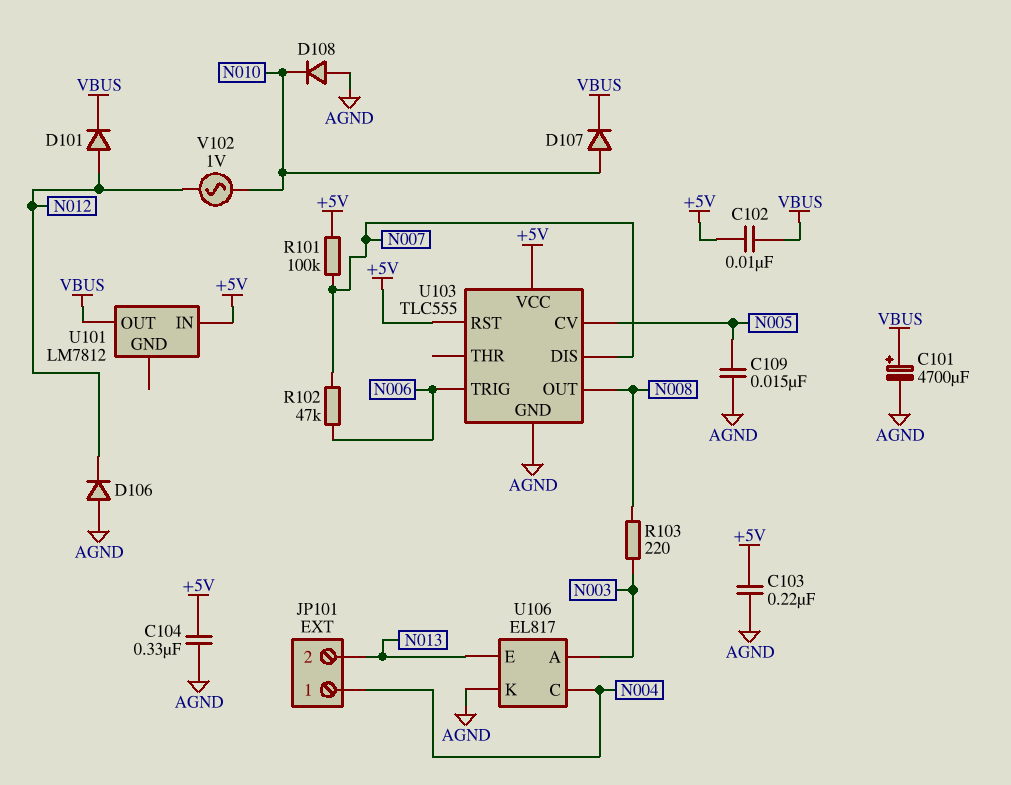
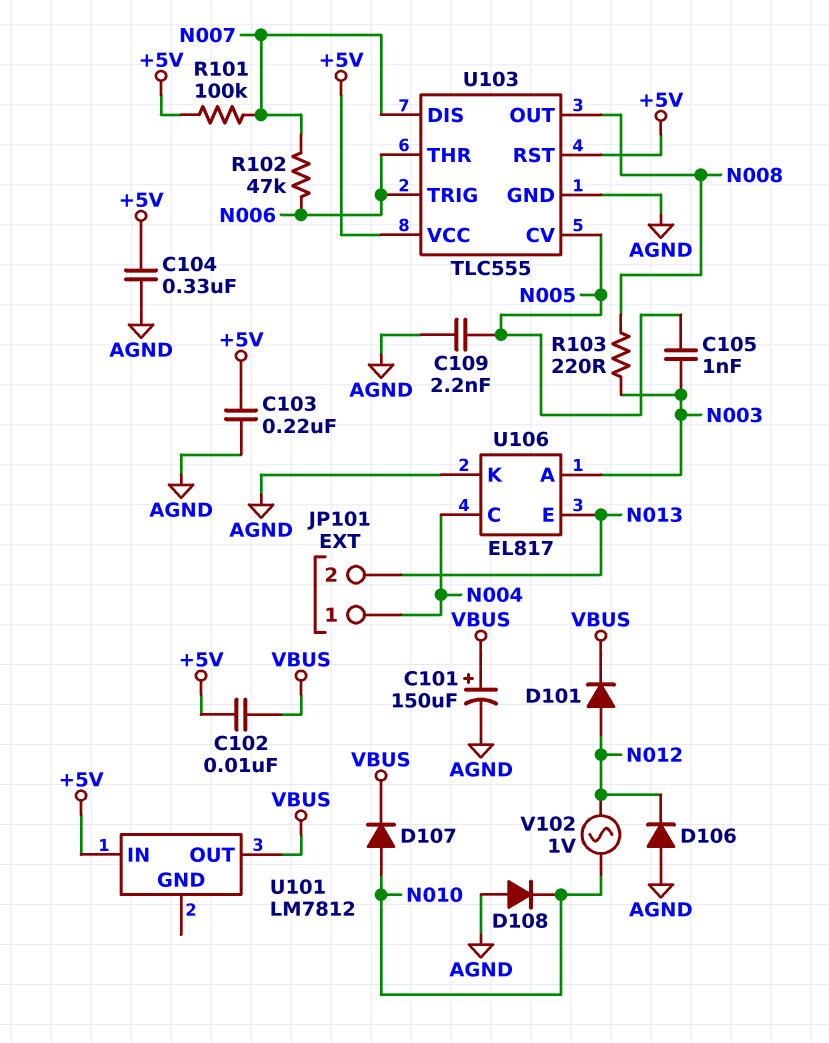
C101: 4700uF (plus VBUS, minus AGND) -> 150uF (plus VBUS, minus AGND)
C105: none -> 1nF (N003, N005)
C109: 15nF (AGND, N005) -> 2.2nF (AGND, N005)
U103 pin THR: none -> N006

